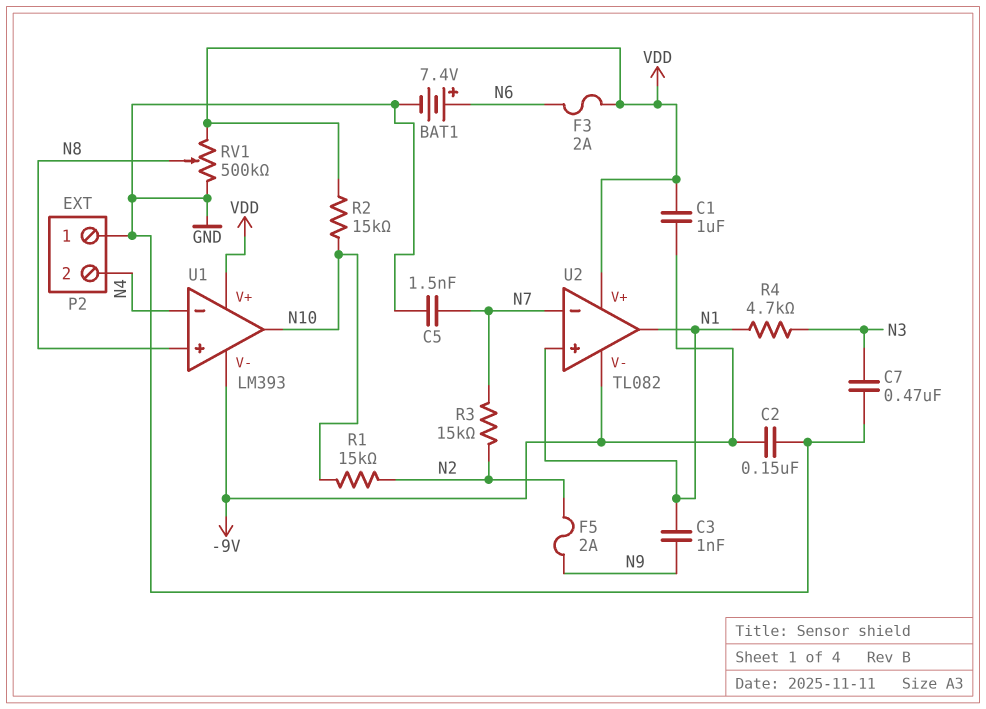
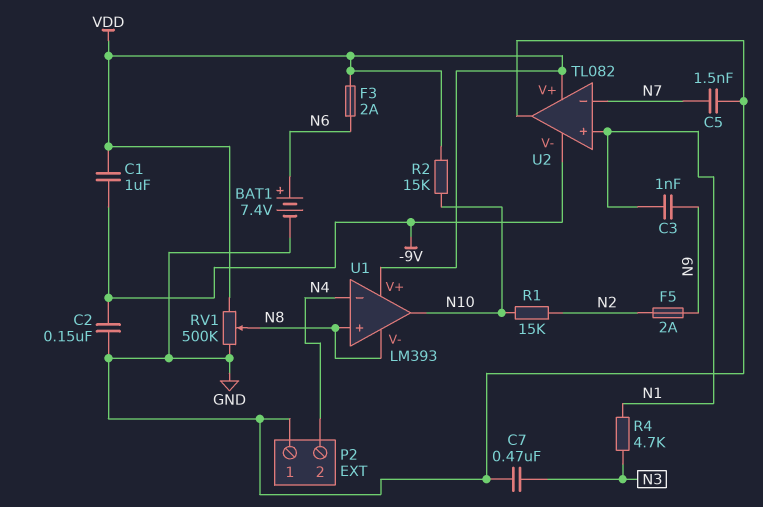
R3: 15k (N2, N7) -> none
U1 pin V-: -9V -> N8
U2 pin out: N1 -> GND

